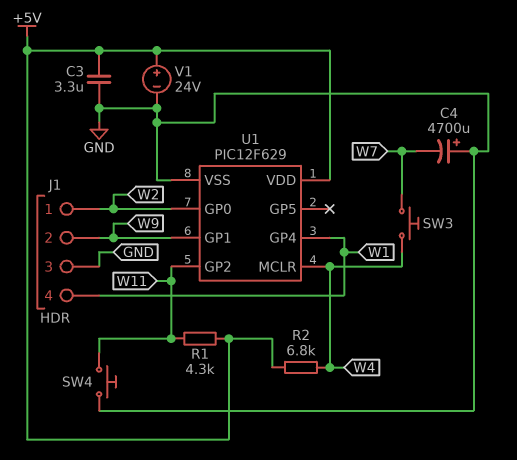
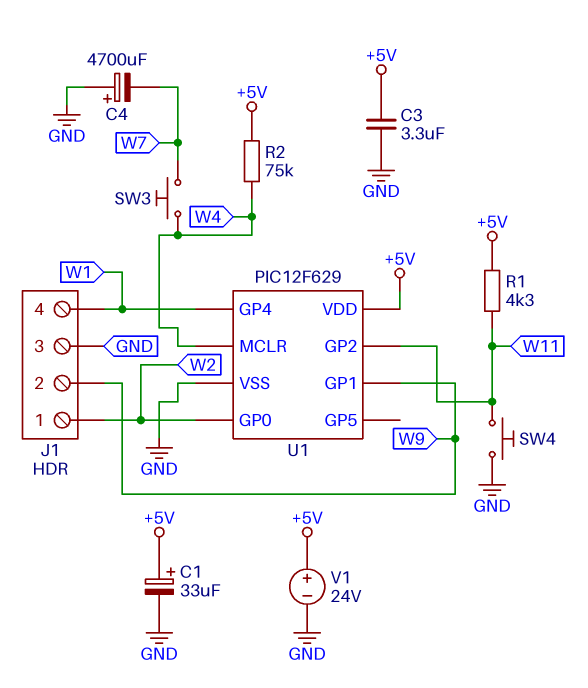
C1: none -> 33uF (plus +5V, minus GND)
R2: 6.8k (+5V, W4) -> 75k (+5V, W4)

